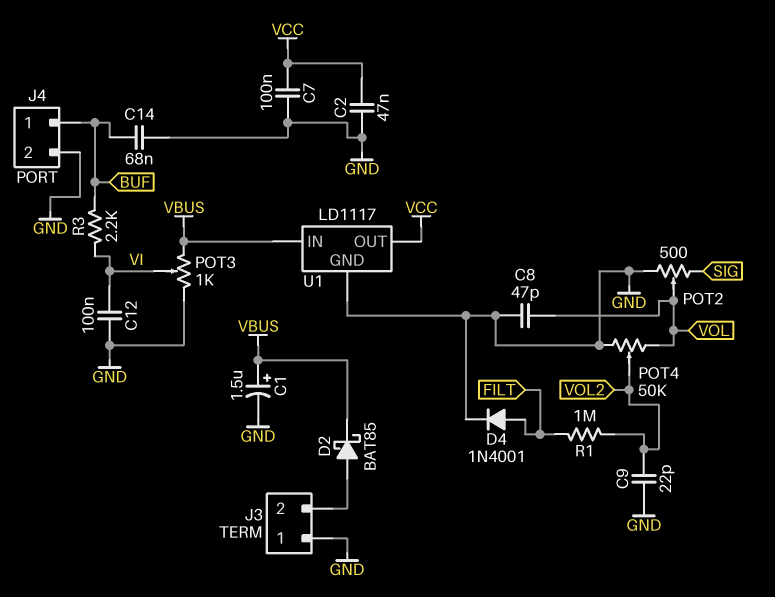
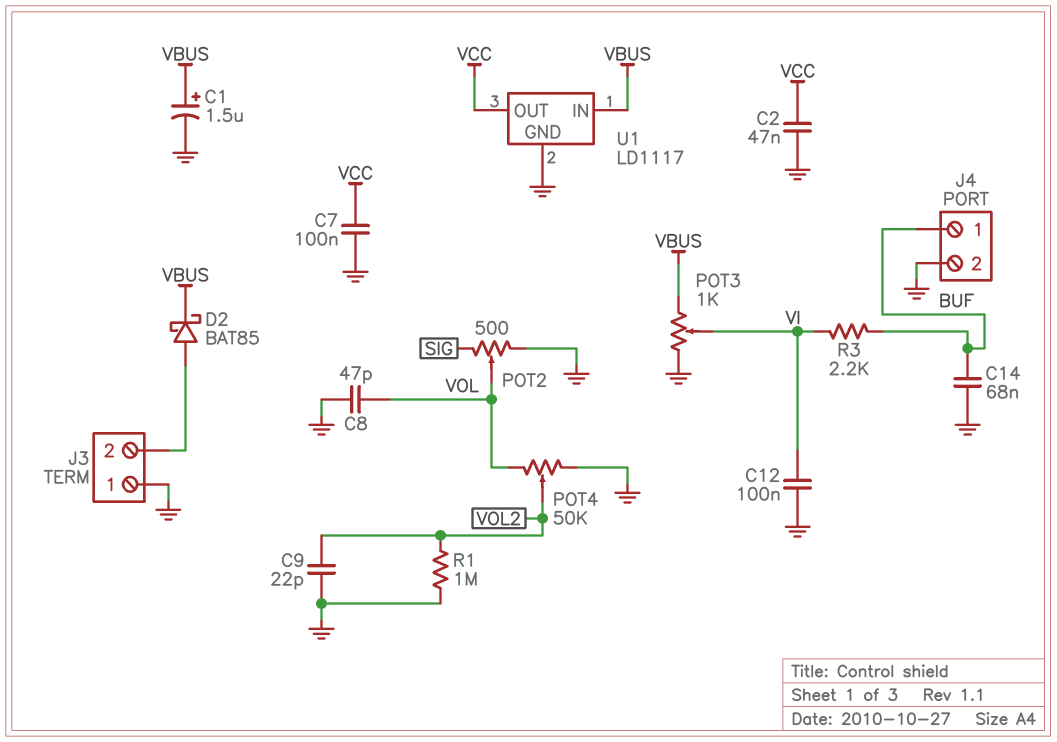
D4: diode 1N4001 (A FILT, K GND) -> none
R1: 1M (FILT, VOL2) -> 1M (GND, VOL2)

